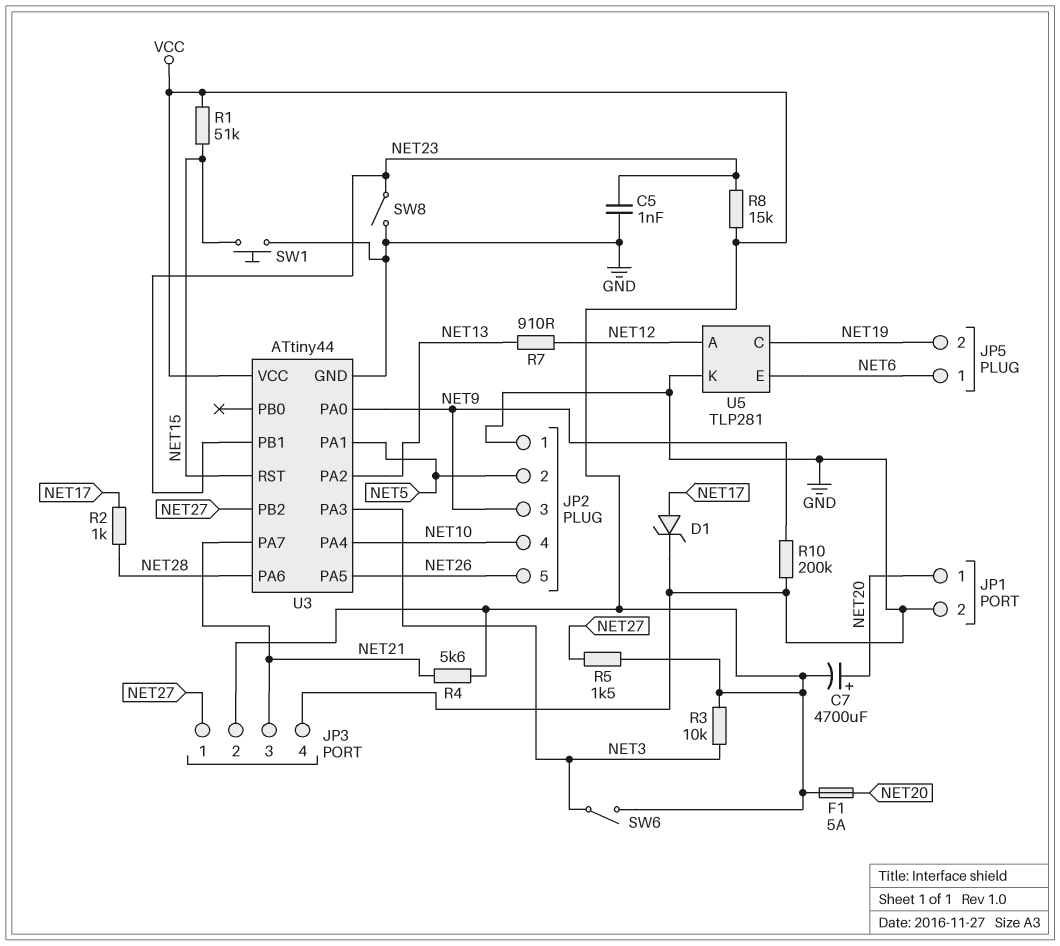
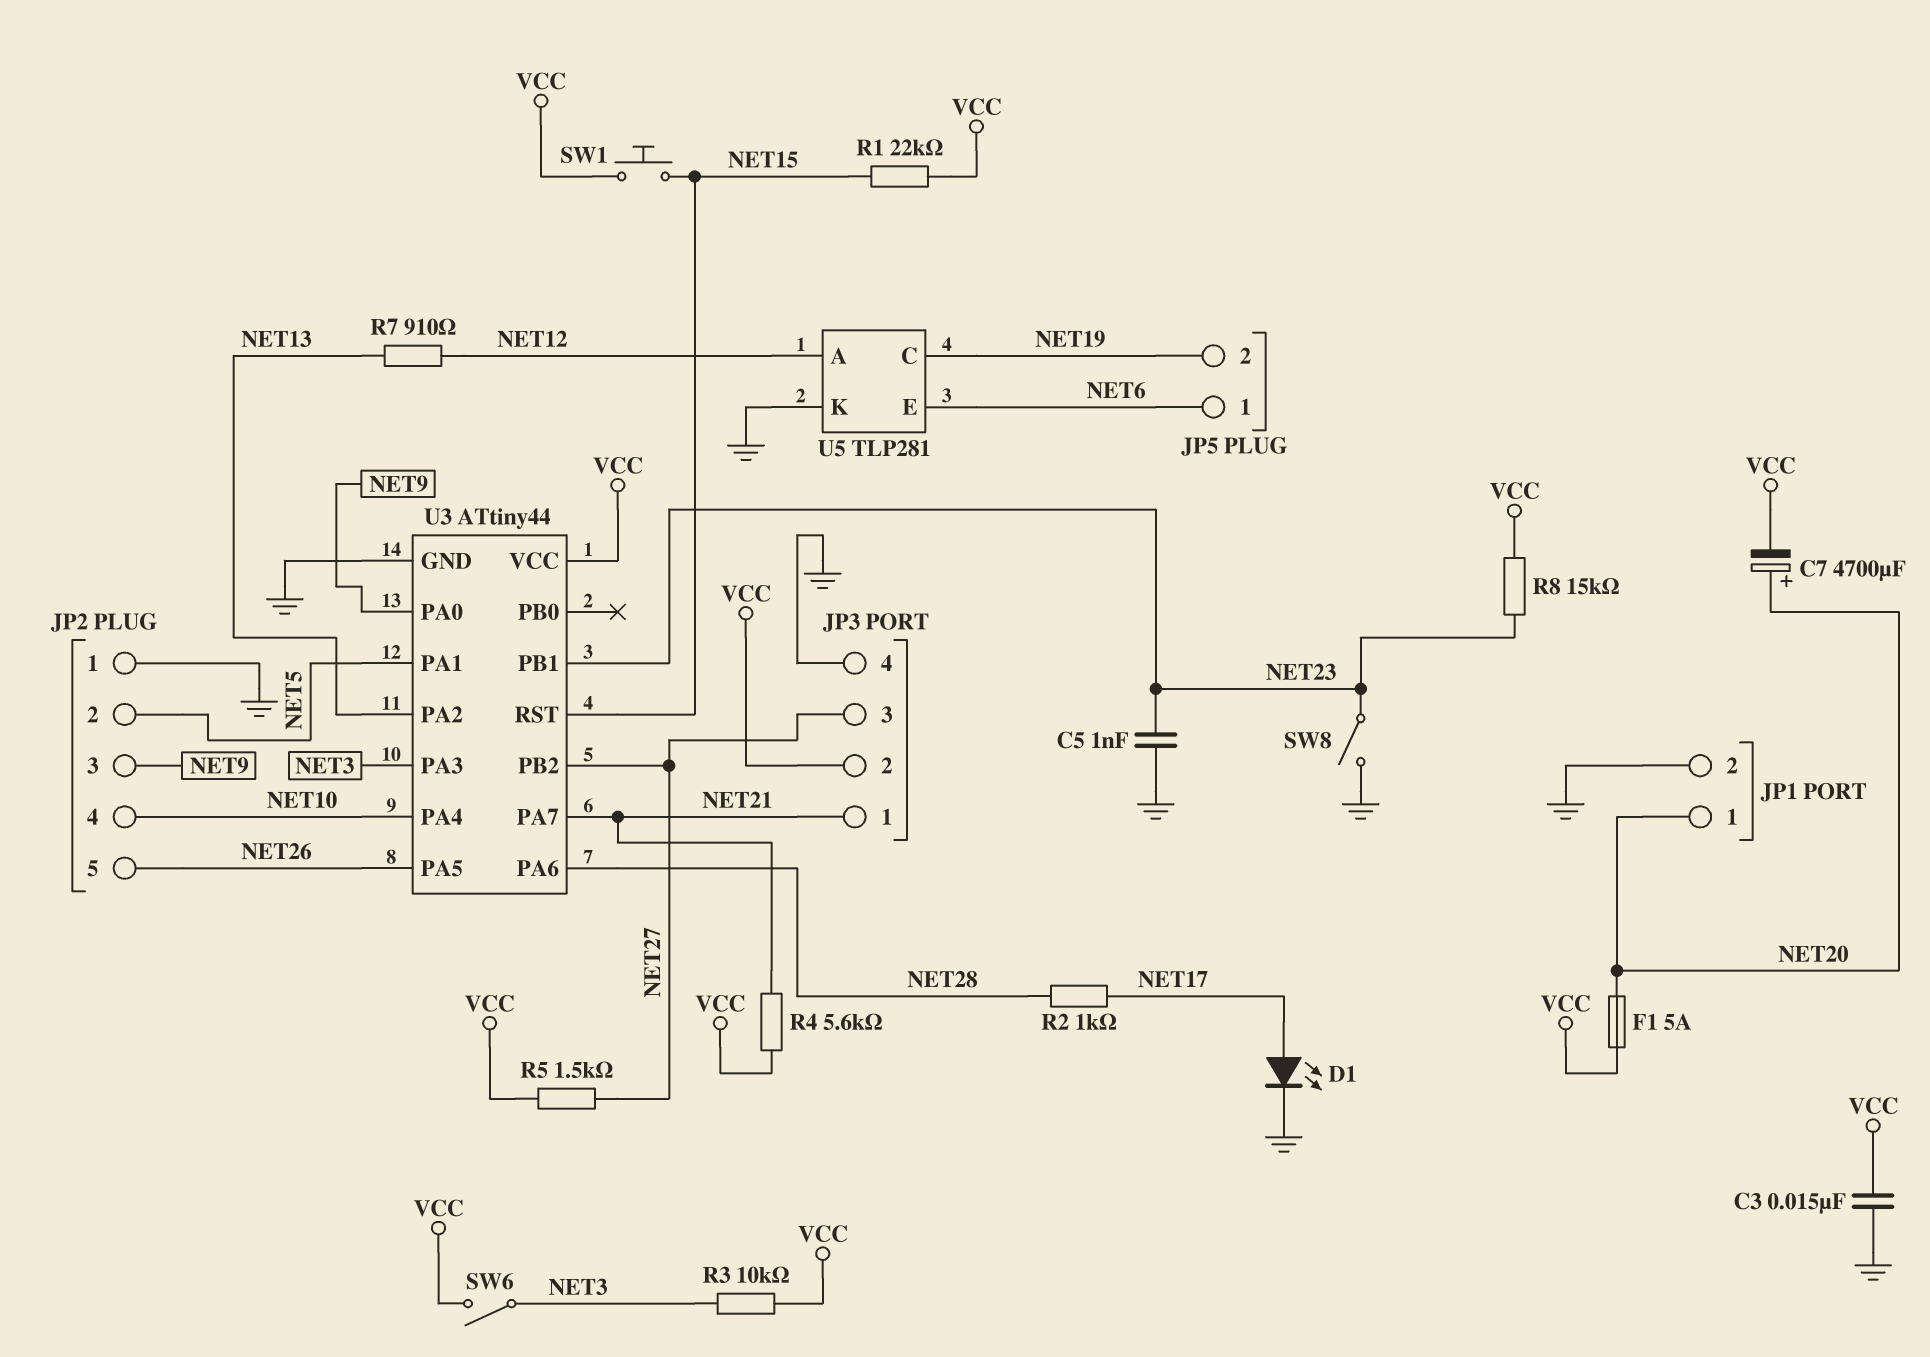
C3: none -> 15nF (GND, VCC)
D1: zener (A NET17, K GND) -> LED (A NET17, K GND)
JP3 pin 1: NET27 -> NET21
JP3 pin 3: NET21 -> NET27
R1: 51k (NET15, VCC) -> 22k (NET15, VCC)
R10: 200k (GND, NET9) -> none
SW1: button (GND, NET15) -> button (NET15, VCC)

